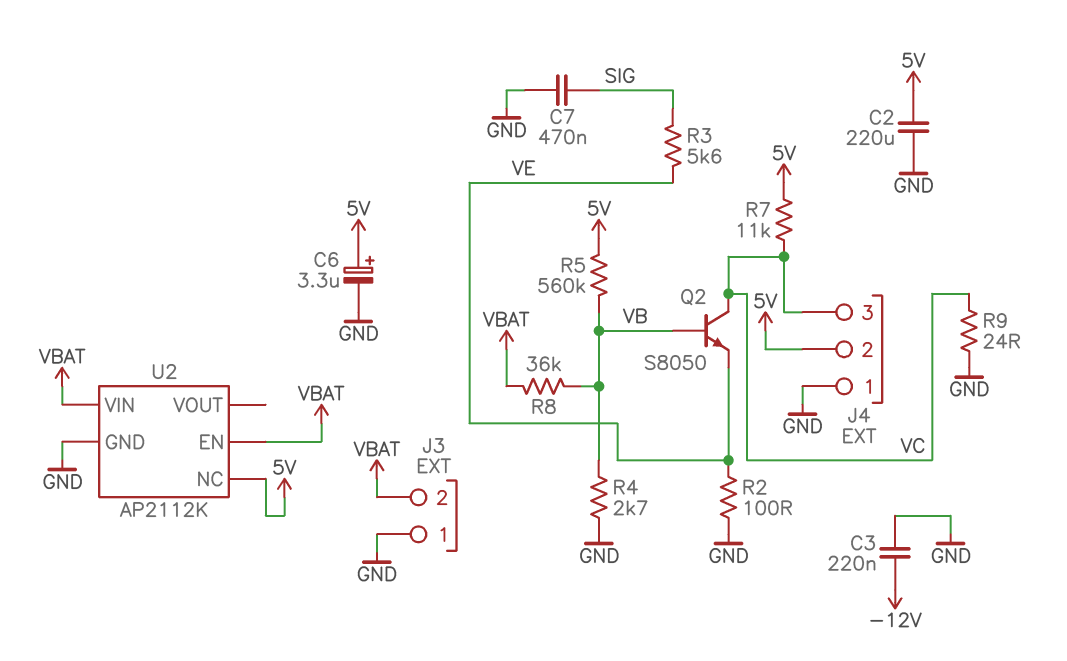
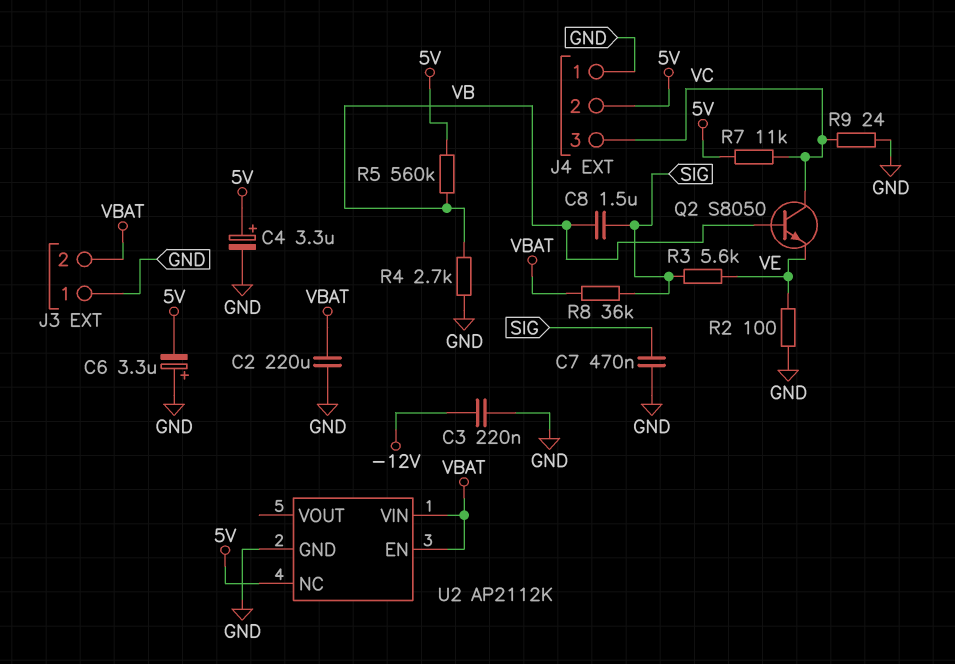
C2: 220uF (5V, GND) -> 220uF (GND, VBAT)
C4: none -> 3.3uF (plus 5V, minus GND)
C6: 3.3uF (plus 5V, minus GND) -> 3.3uF (plus GND, minus 5V)
C8: none -> 1.5uF (SIG, VB)
R8: 36k (VB, VBAT) -> 36k (SIG, VBAT)

